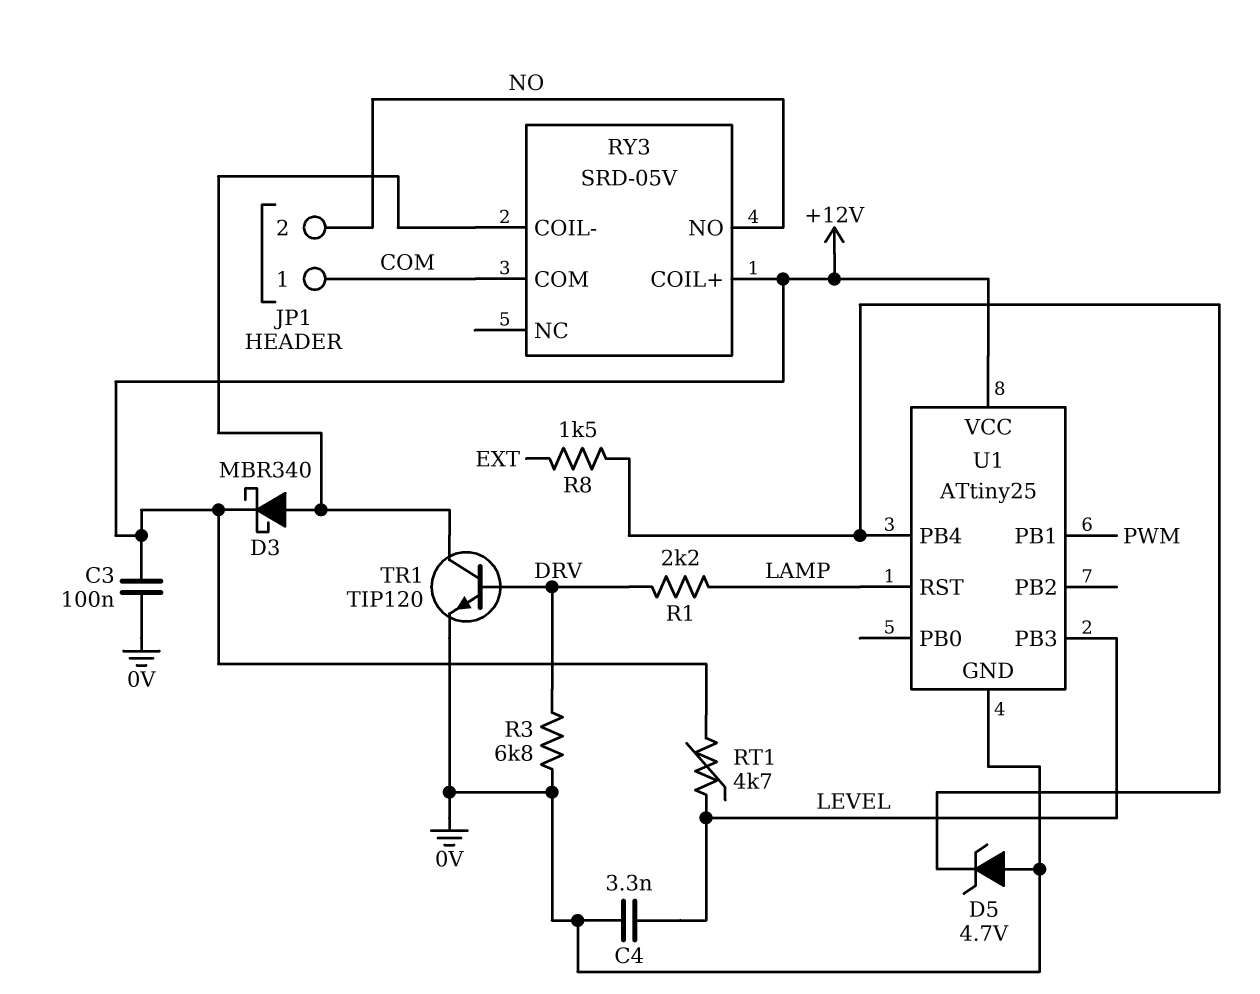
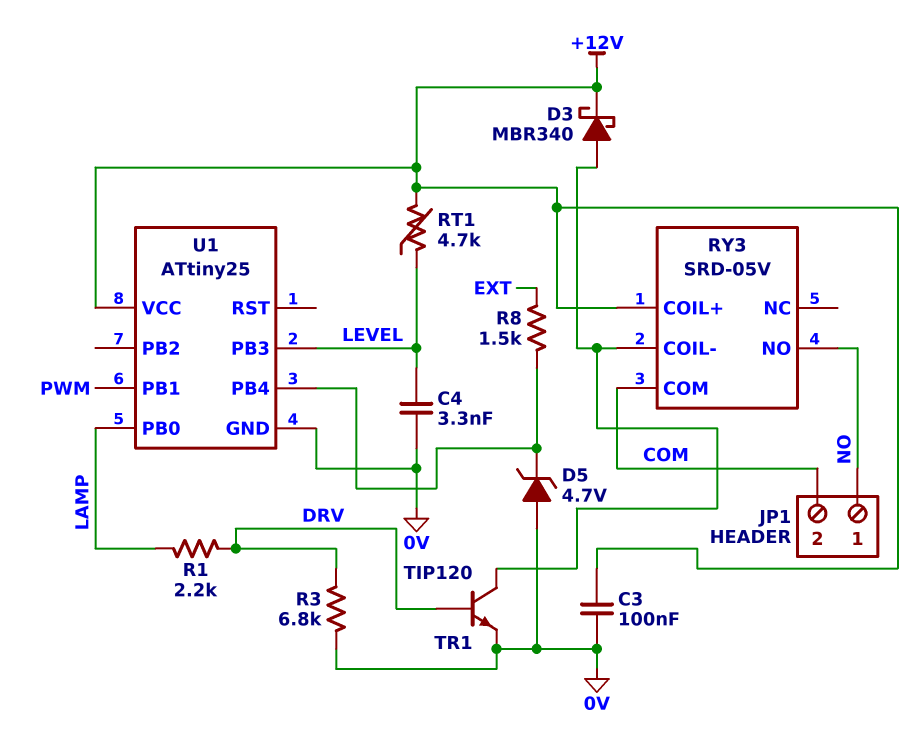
JP1 pin 1: COM -> NO
JP1 pin 2: NO -> COM
U1 pin PB0: none -> LAMP
U1 pin RST: LAMP -> none

